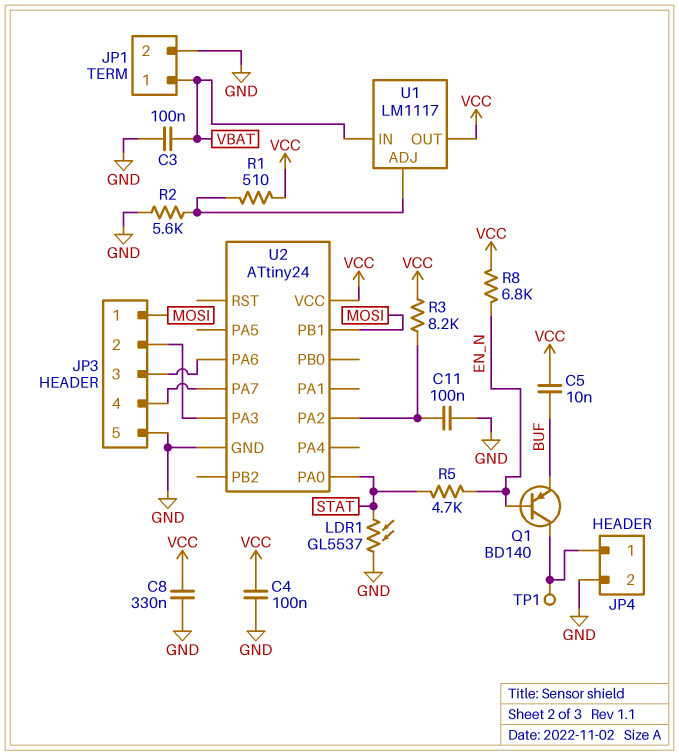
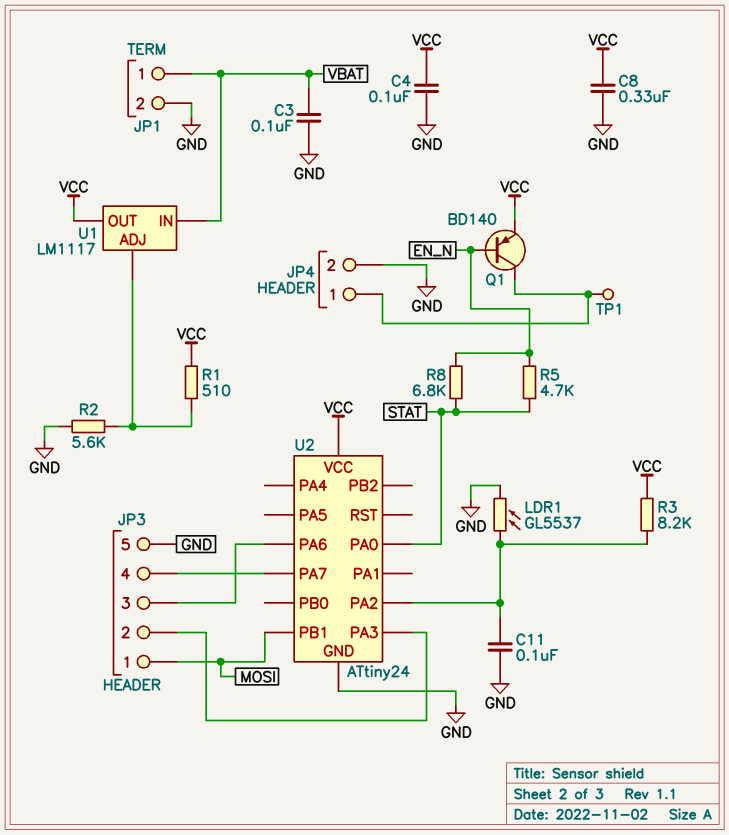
C5: 10nF (BUF, VCC) -> none
LDR1: GL5537 (GND, STAT) -> GL5537 (GND, U2/PA2)
Q1: PNP BD140 (B EN_N, C JP4/1, E BUF) -> PNP BD140 (B EN_N, C JP4/1, E VCC)
R8: 6.8k (EN_N, VCC) -> 6.8k (EN_N, STAT)

